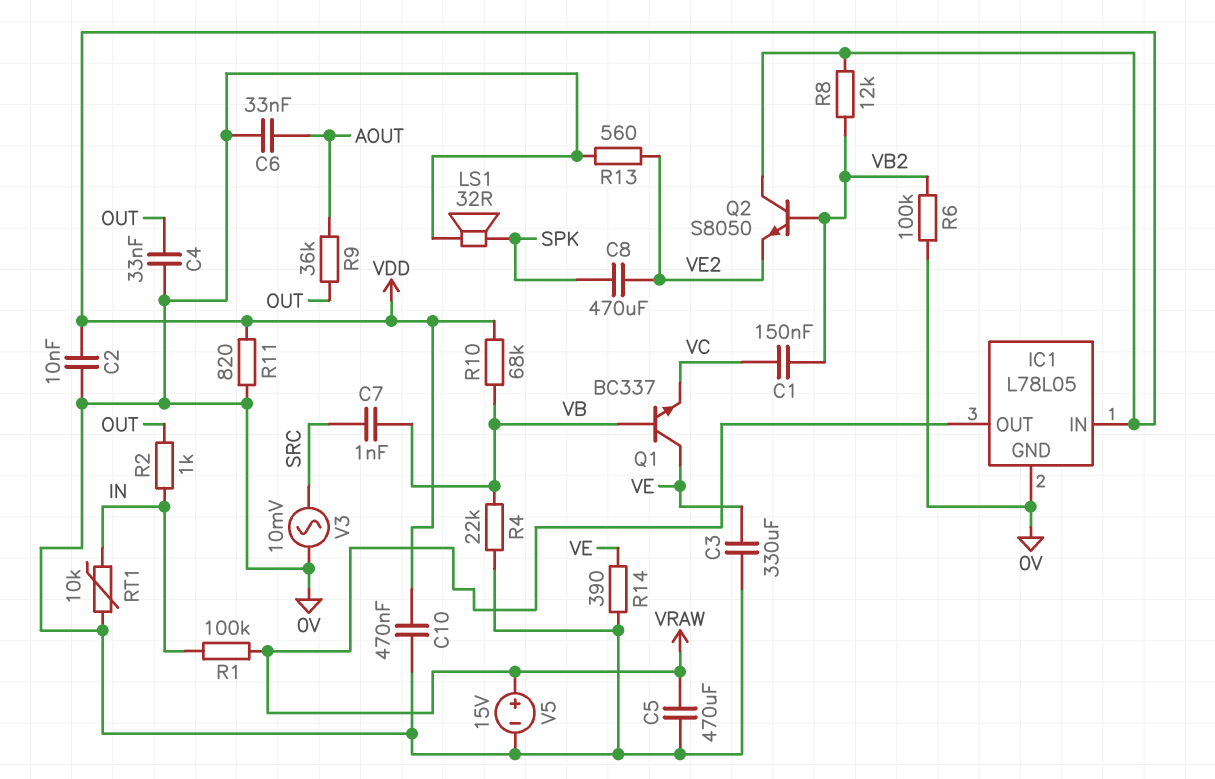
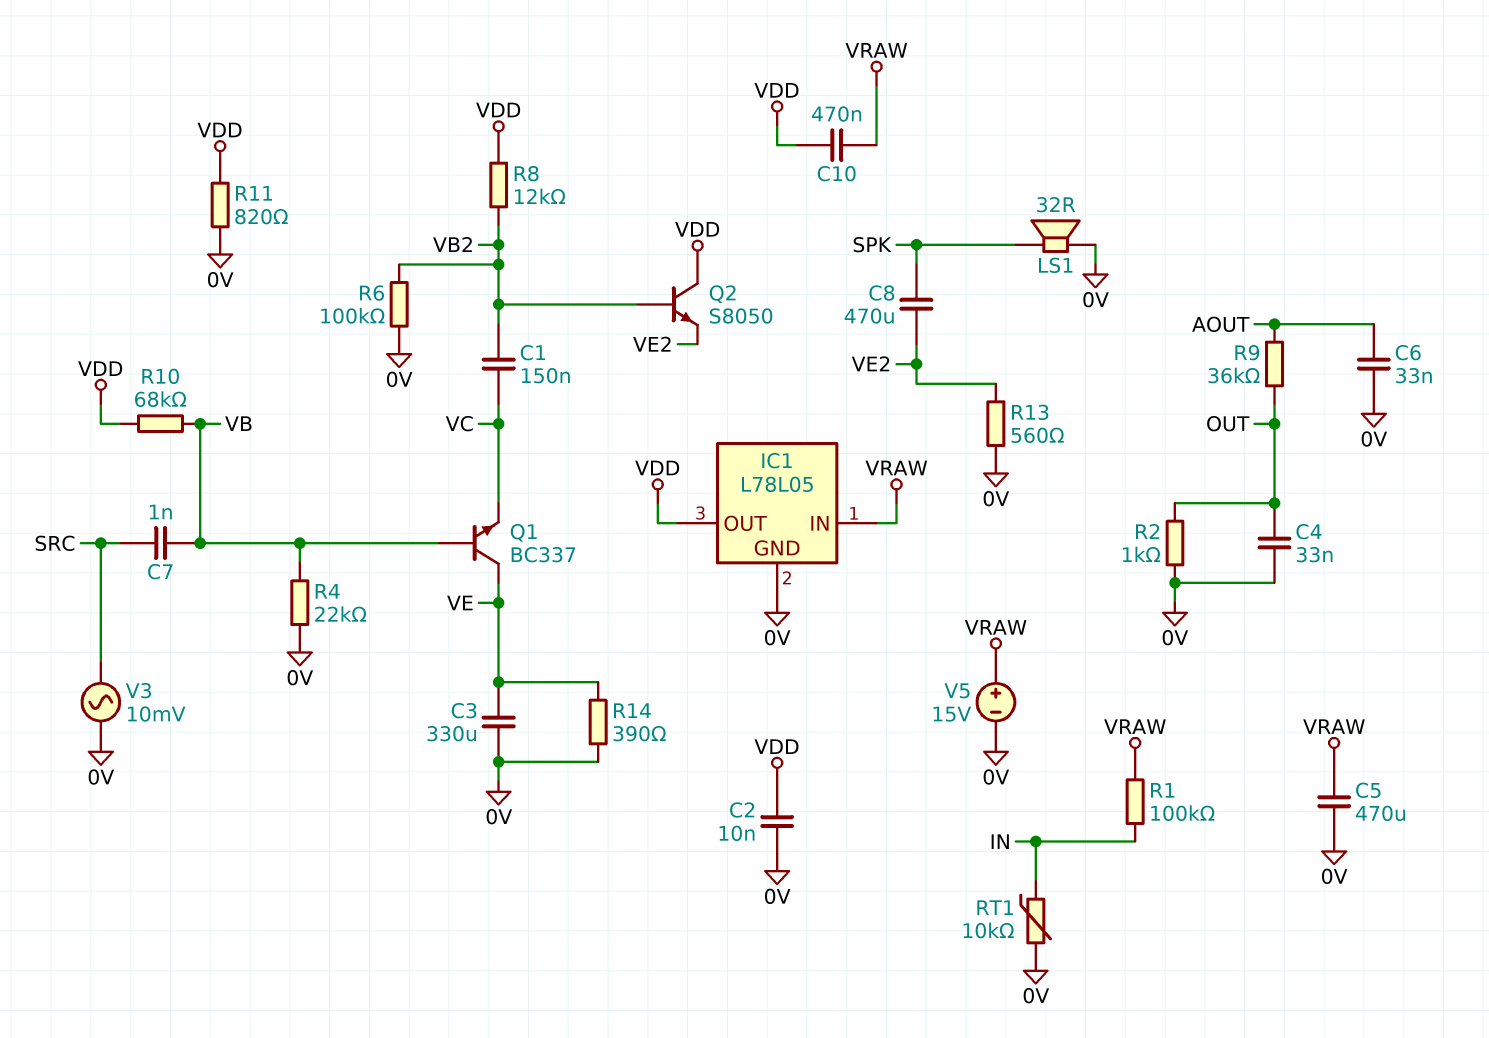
C10: 470nF (0V, VDD) -> 470nF (VDD, VRAW)
IC1 pin IN: VDD -> VRAW
IC1 pin OUT: VRAW -> VDD
R2: 1k (IN, OUT) -> 1k (0V, OUT)

